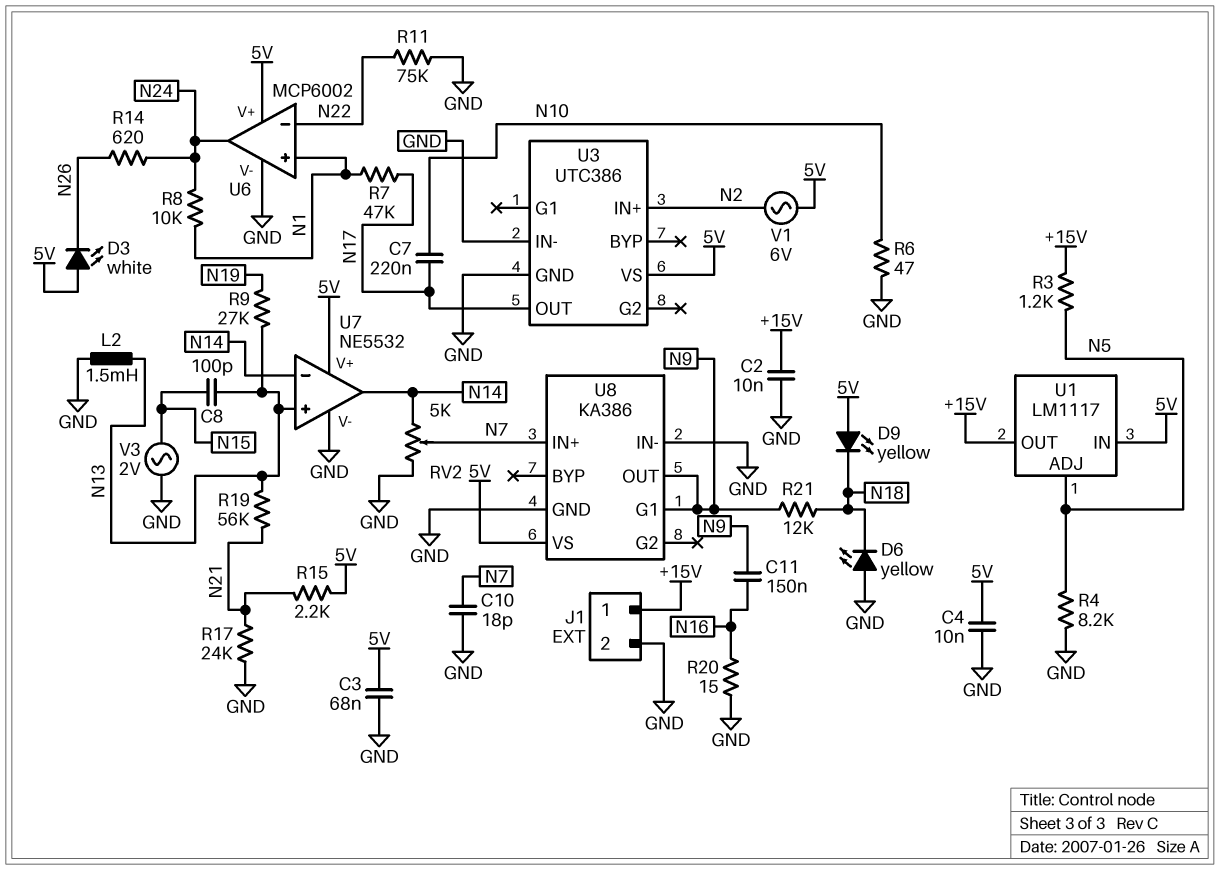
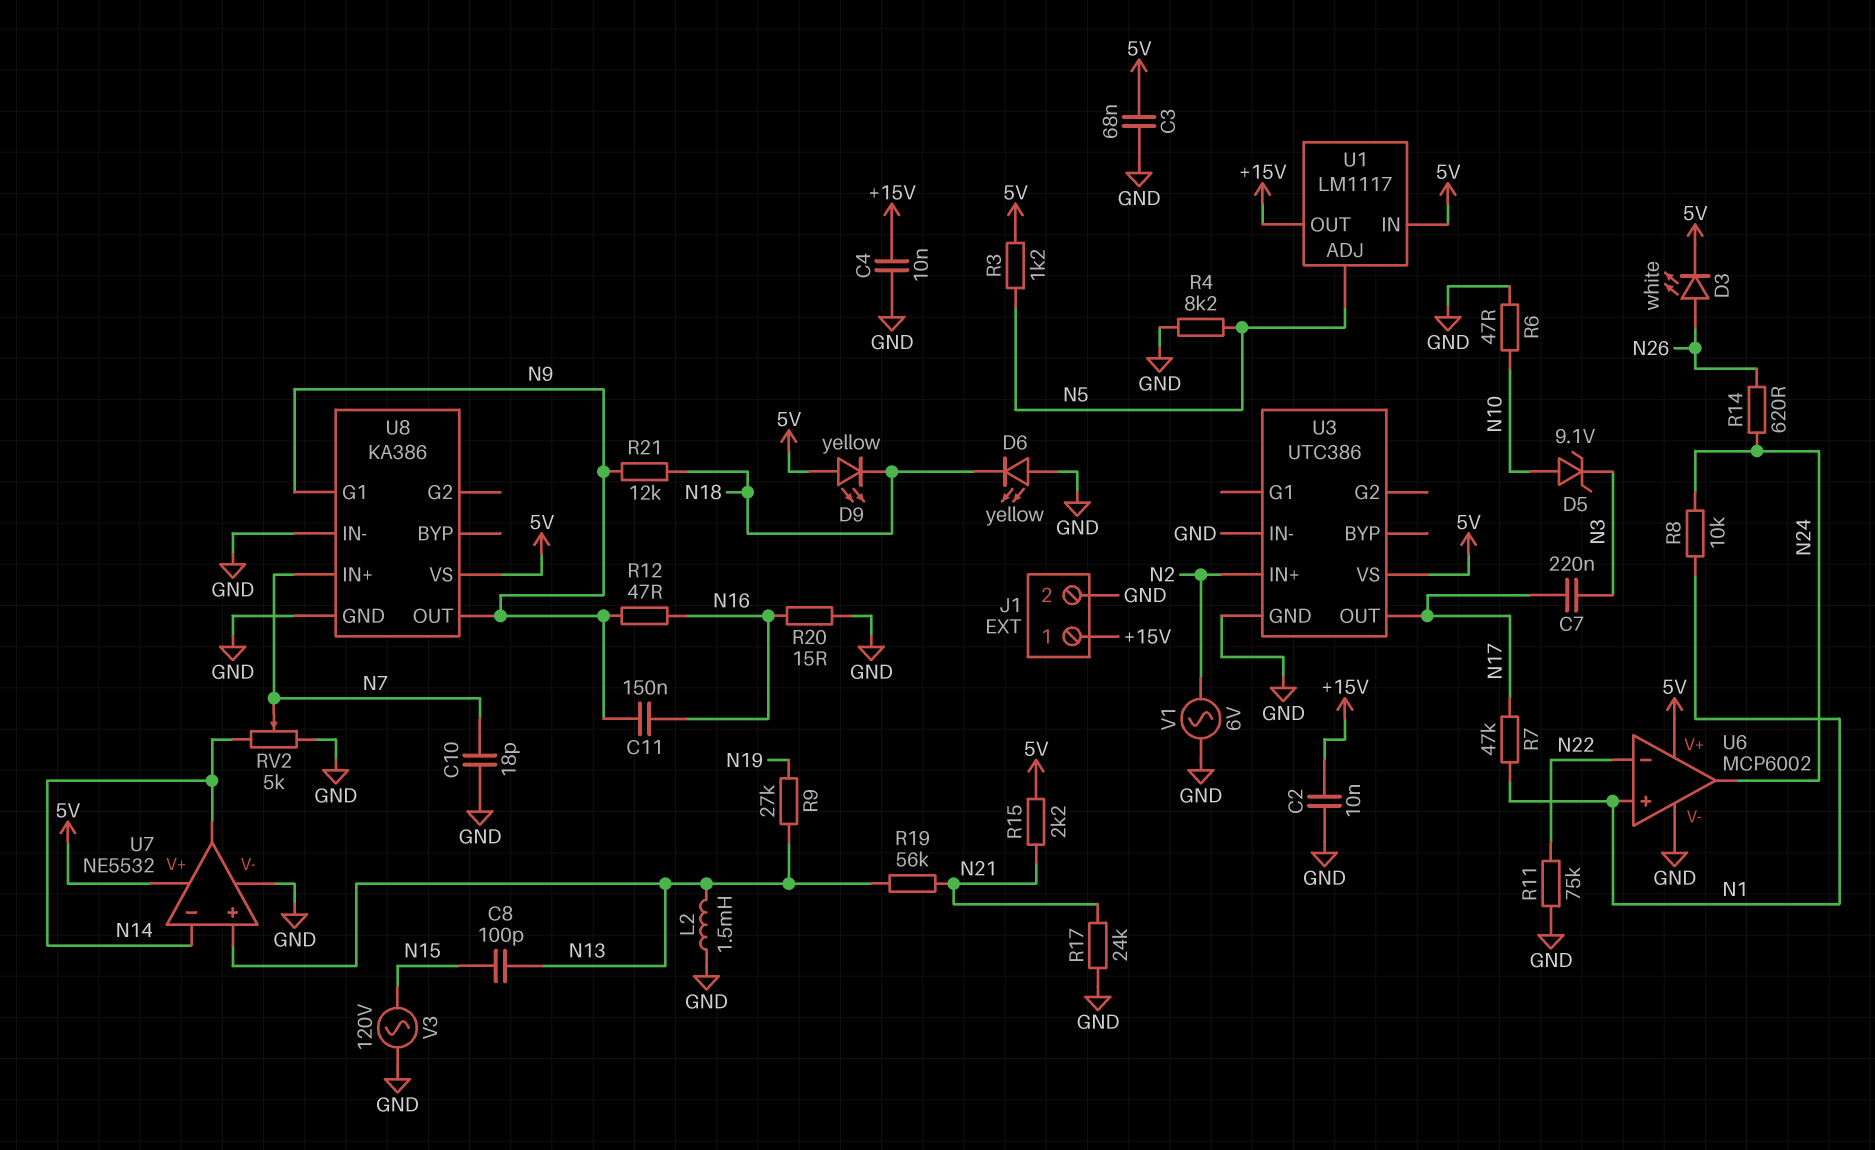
C4: 10nF (5V, GND) -> 10nF (+15V, GND)
C7: 220nF (N10, N17) -> 220nF (N3, N17)
D3: LED white (A 5V, K N26) -> LED white (A N26, K 5V)
D5: none -> zener 9.1V (A N10, K N3)
R3: 1.2k (+15V, N5) -> 1.2k (5V, N5)
R12: none -> 47 (N9, N16)
V1: AC 6V (5V, N2) -> AC 6V (GND, N2)
V3: AC 2V (GND, N15) -> AC 120V (GND, N15)

